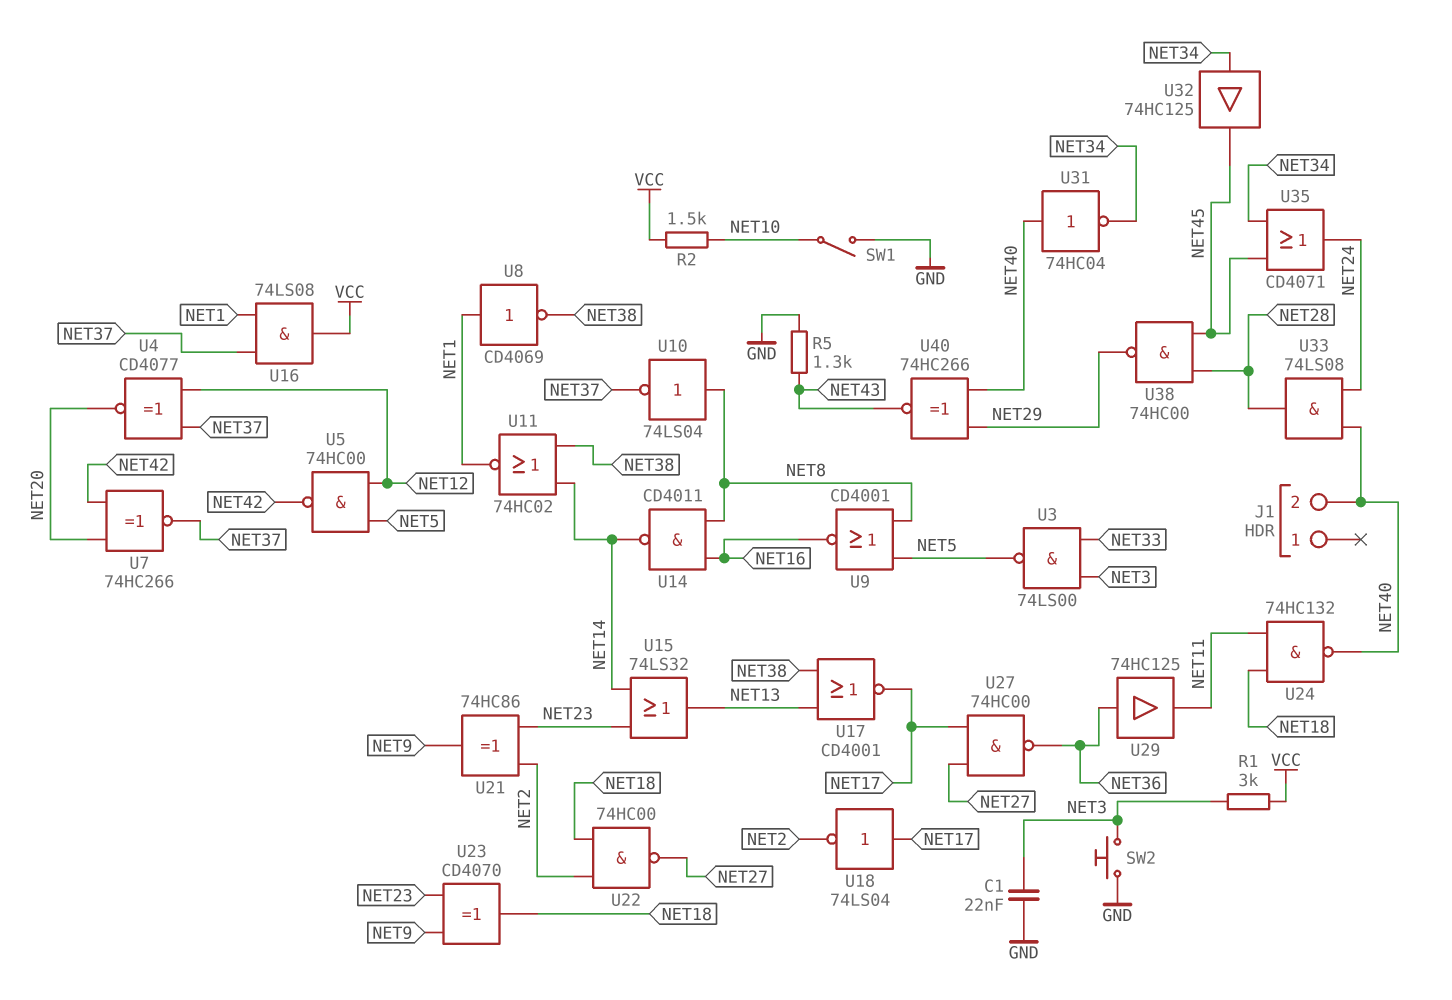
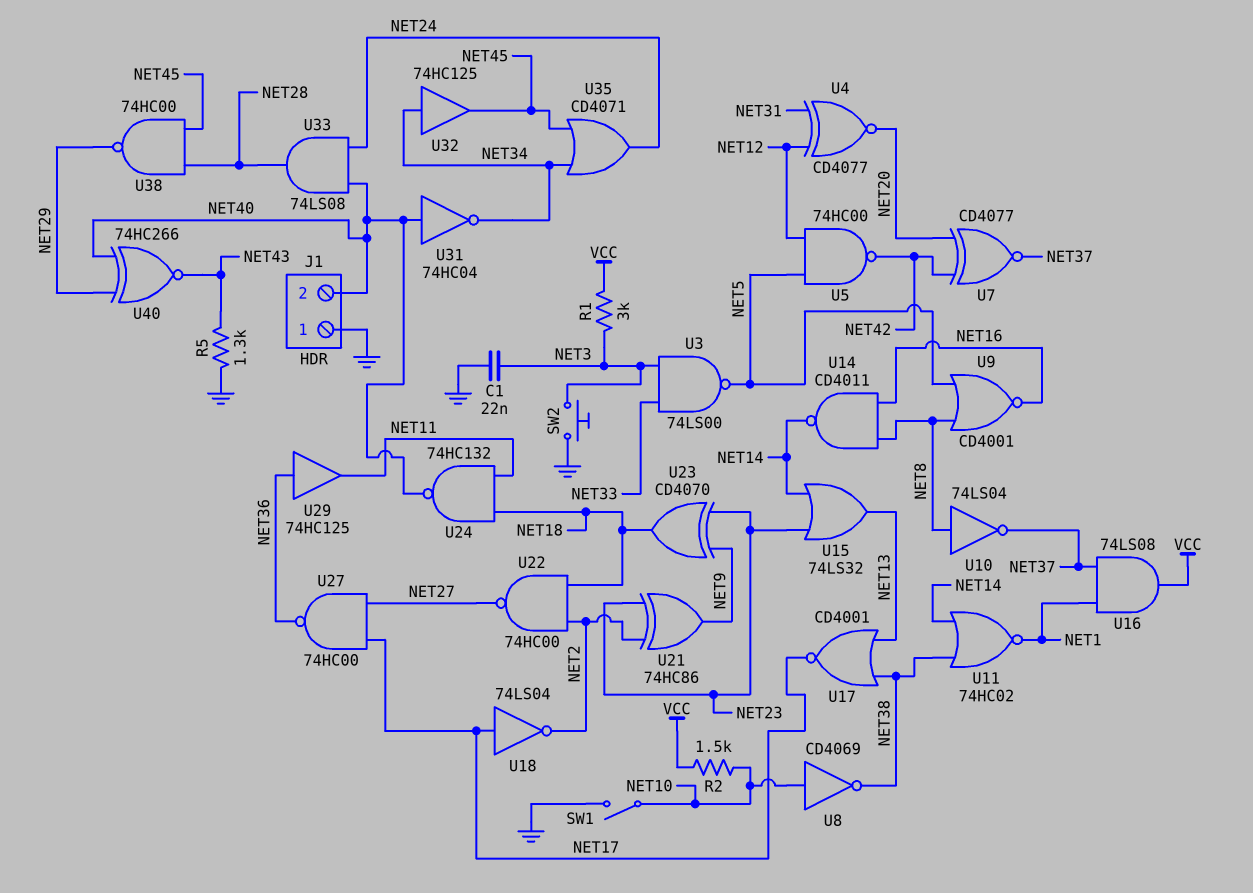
J1 pin 1: none -> GND
U4: XNOR CD4077 (in NET12, in NET37, out NET20) -> XNOR CD4077 (in NET12, in NET31, out NET20)
U7: XNOR 74HC266 (in NET20, in NET42, out NET37) -> XNOR CD4077 (in NET20, in NET42, out NET37)
U8: NOT CD4069 (in NET1, out NET38) -> NOT CD4069 (in NET10, out NET38)

